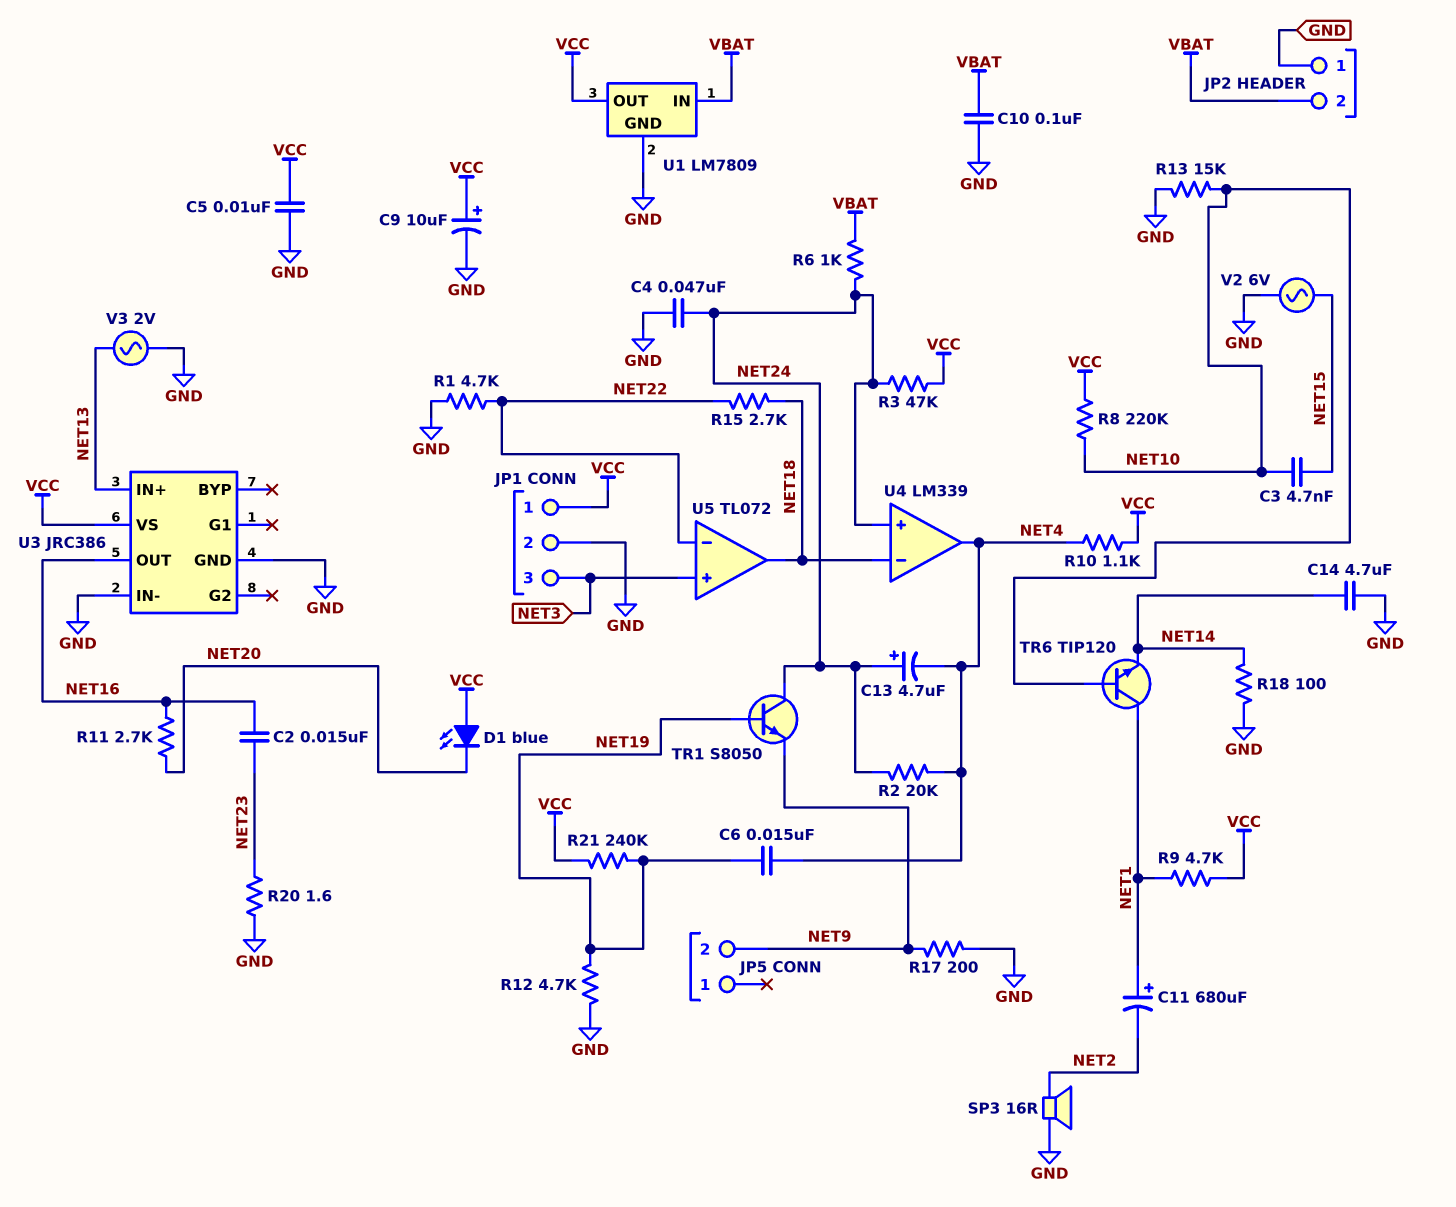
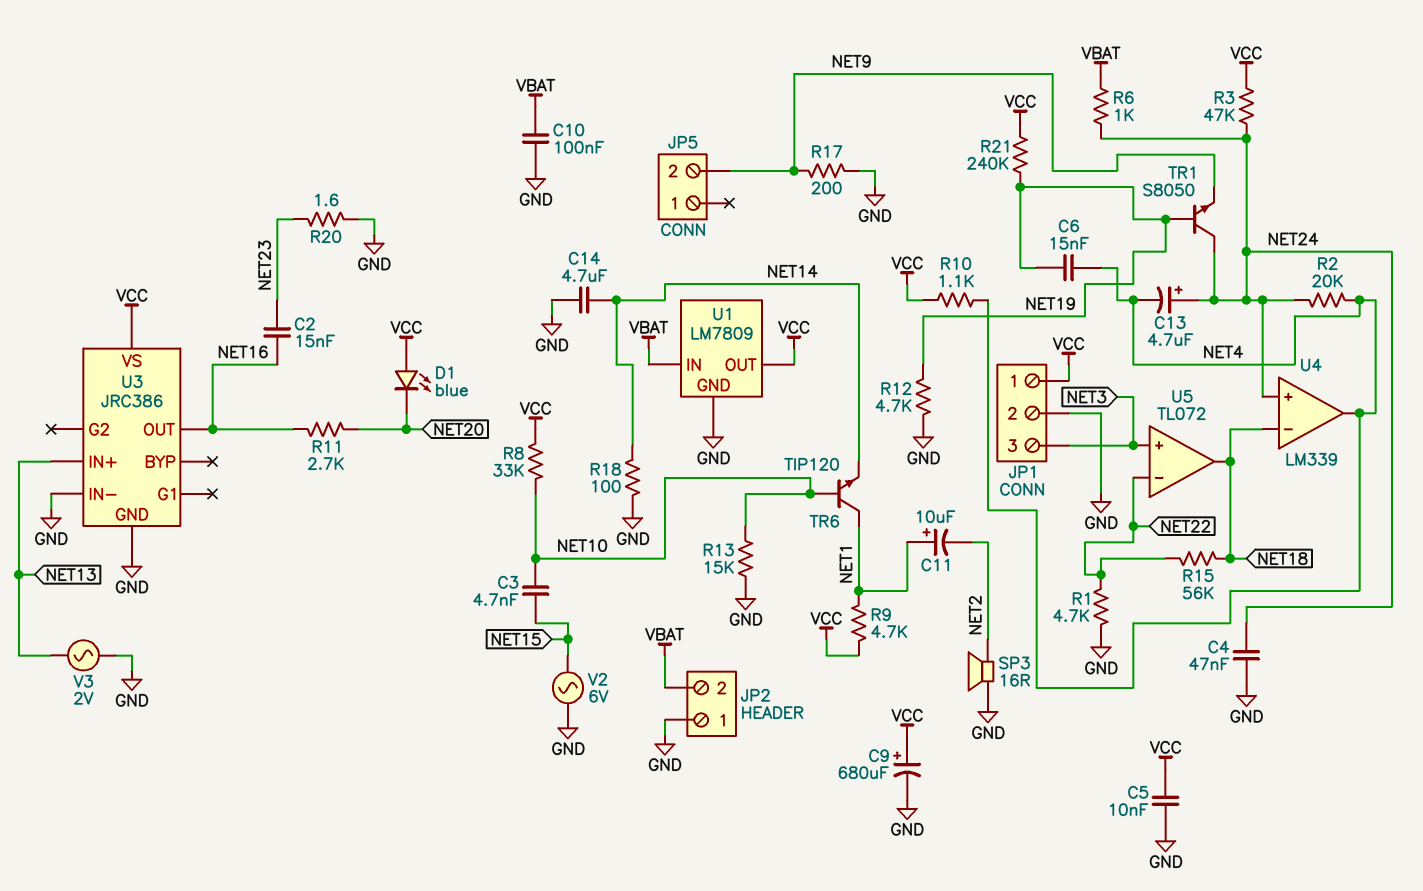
C9: 10uF (plus VCC, minus GND) -> 680uF (plus VCC, minus GND)
C11: 680uF (plus NET1, minus NET2) -> 10uF (plus NET1, minus NET2)
R8: 220k (NET10, VCC) -> 33k (NET10, VCC)
R15: 2.7k (NET18, NET22) -> 56k (NET18, NET22)

